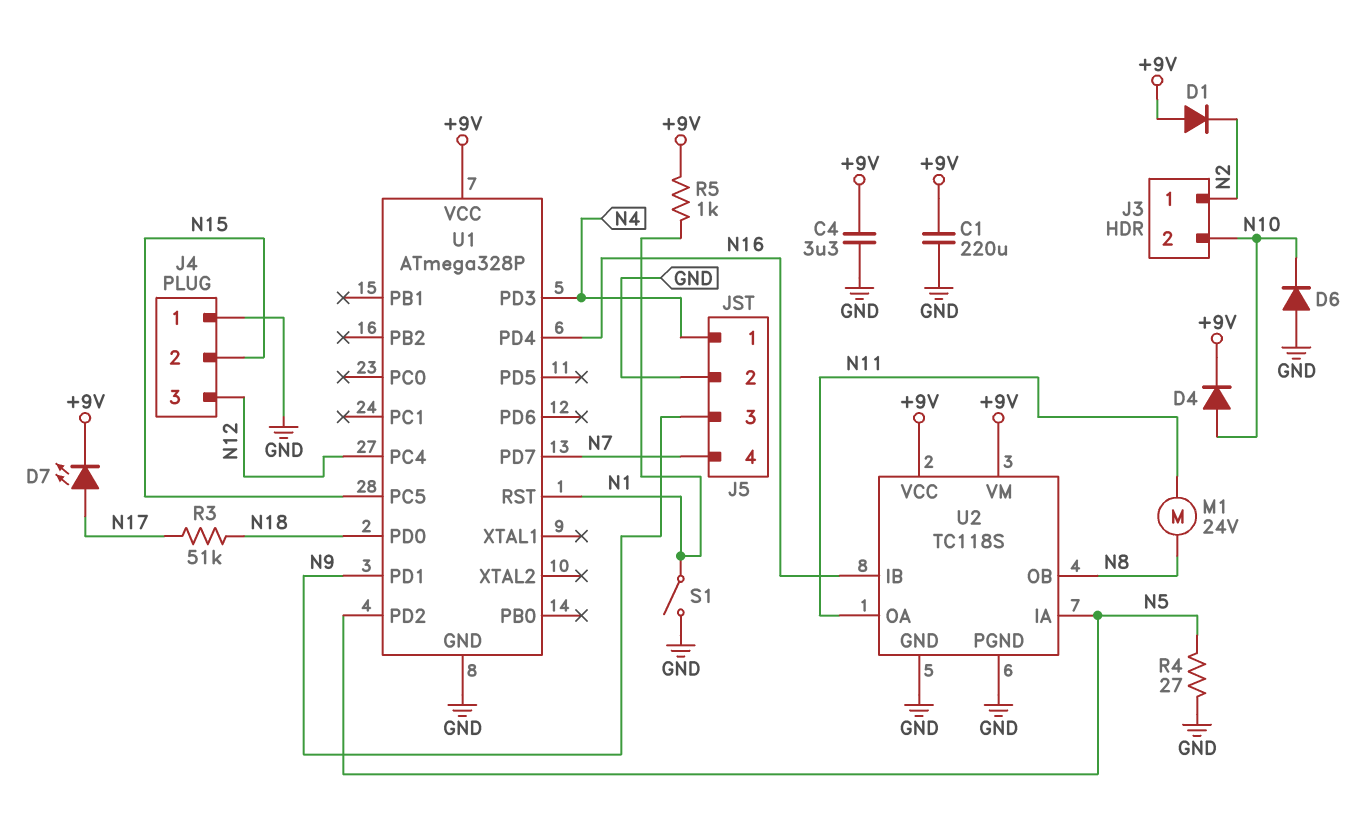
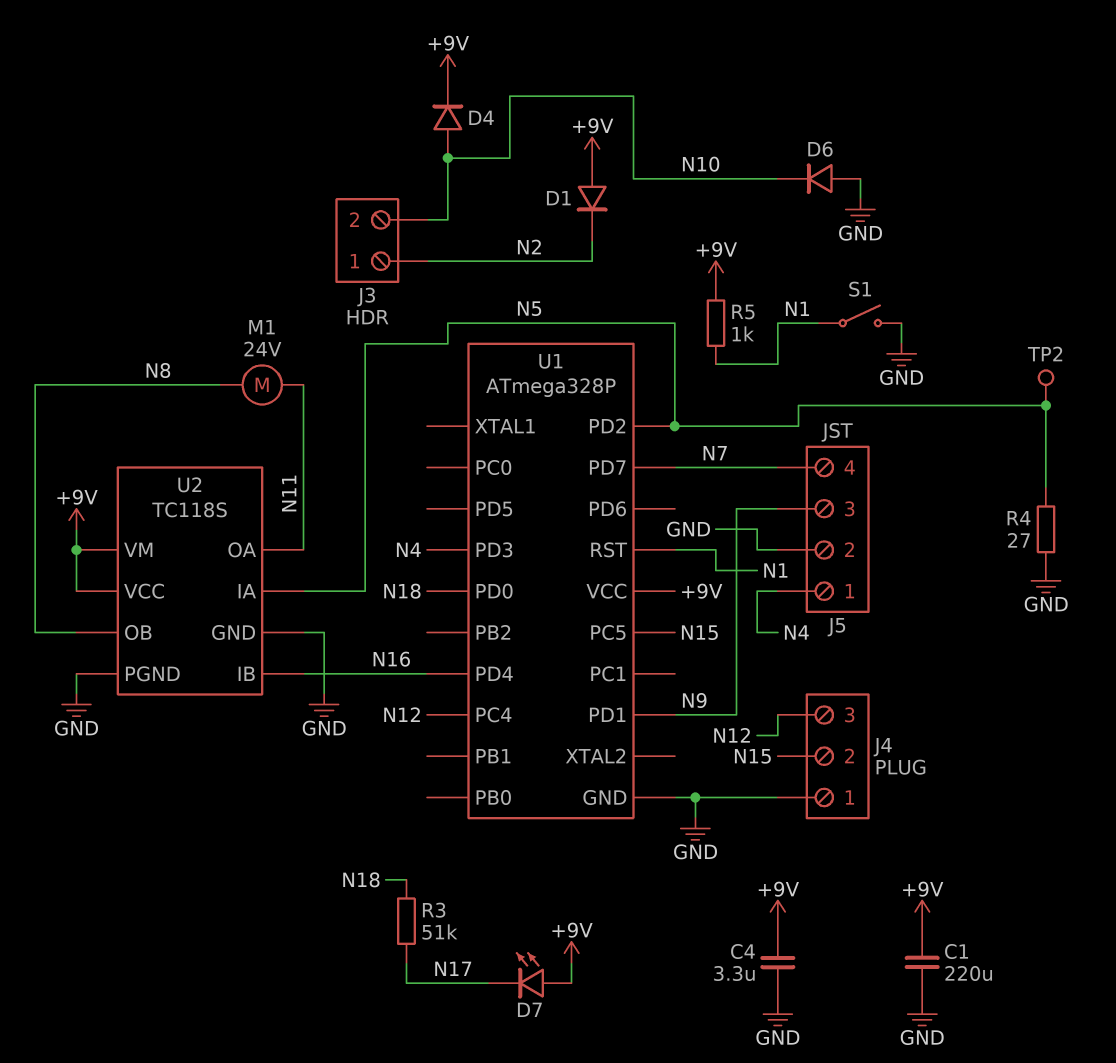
D7: LED (A N17, K +9V) -> LED (A +9V, K N17)
TP2: none -> test point (N5)

